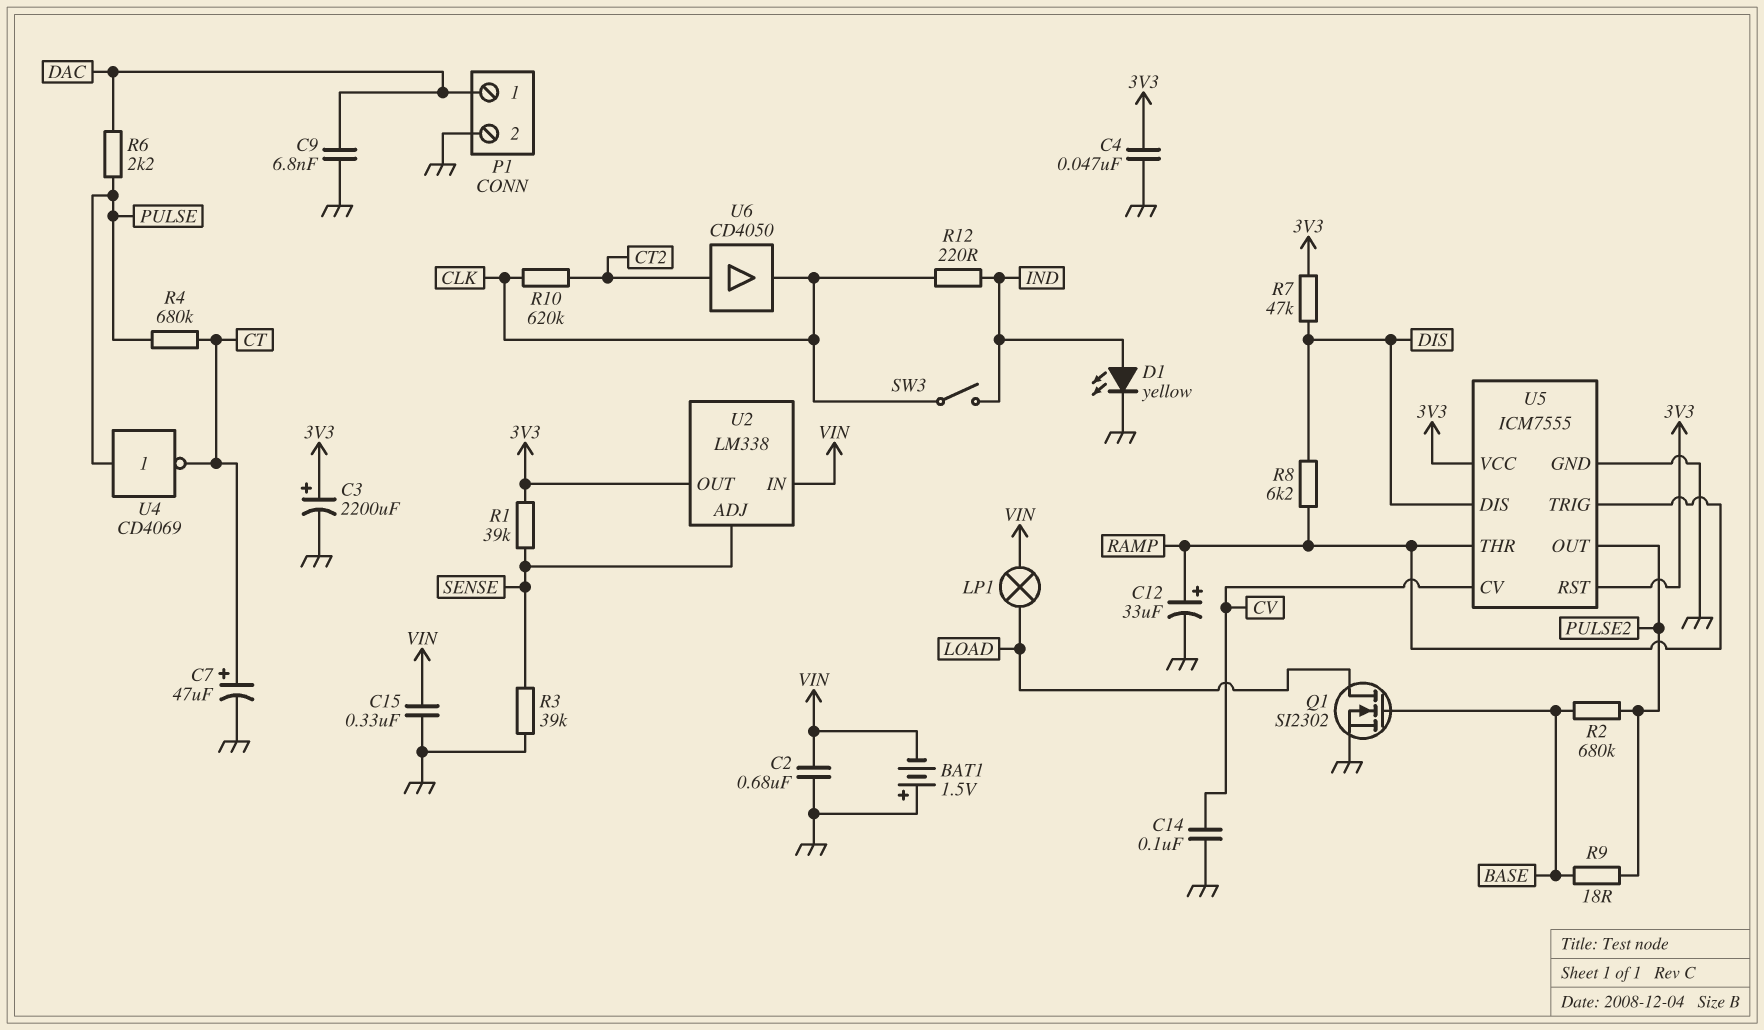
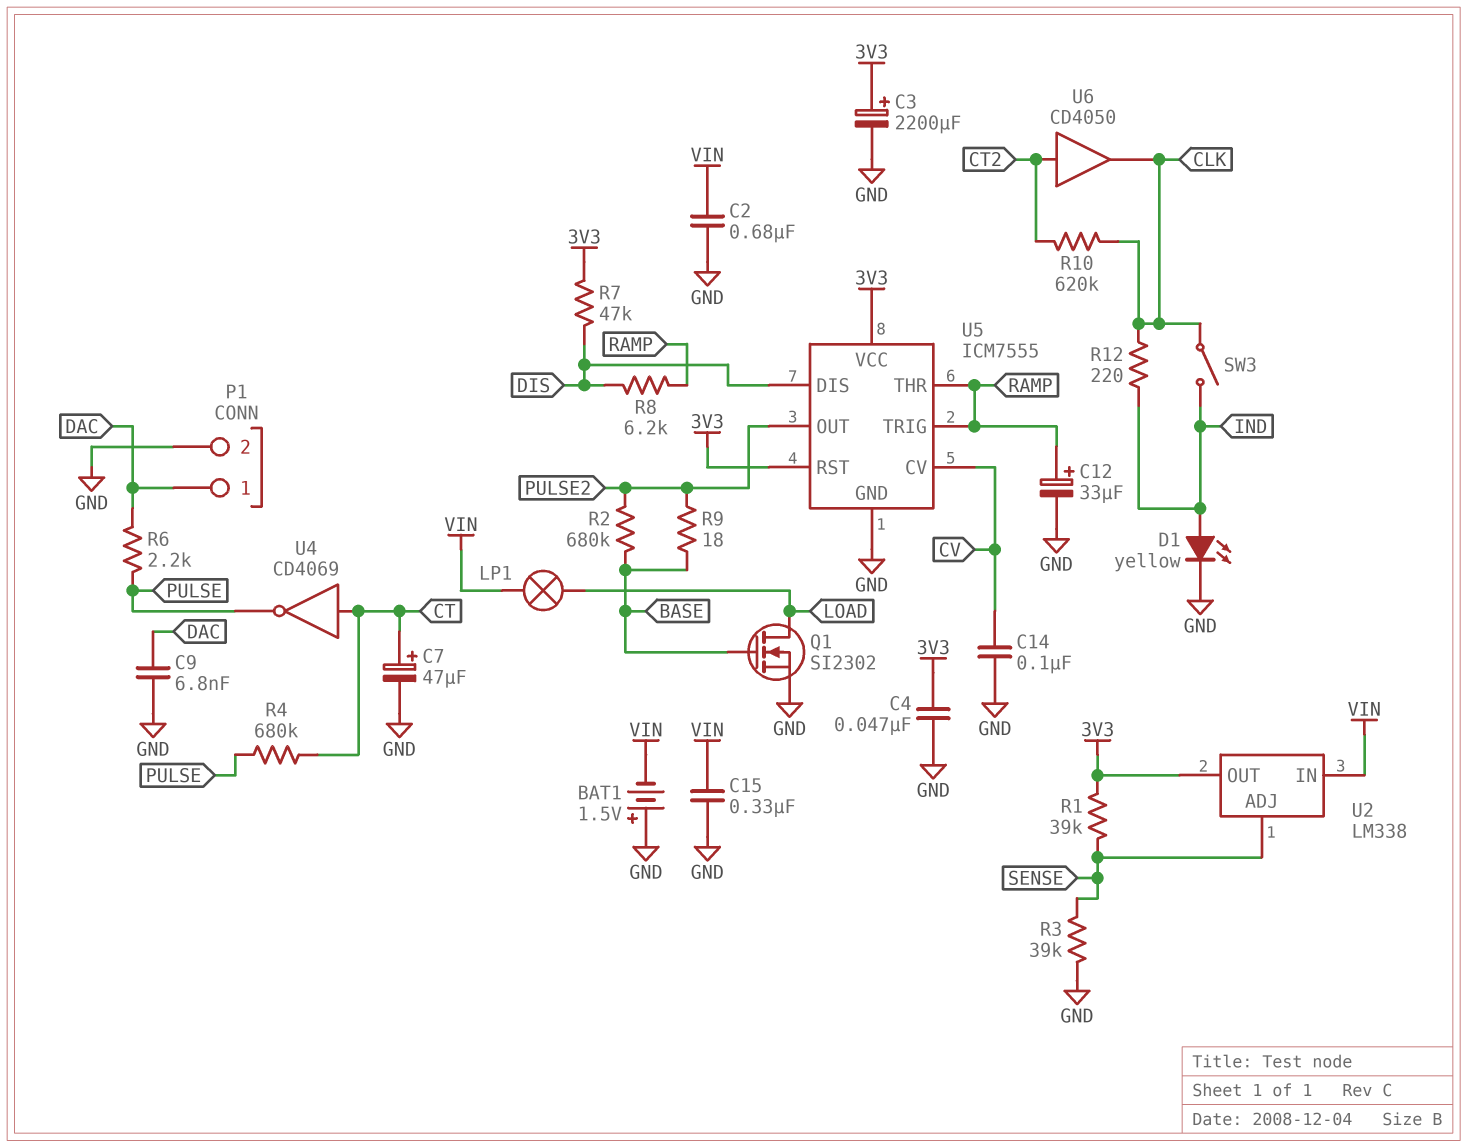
U4: NOT CD4069 (in PULSE, out CT) -> NOT CD4069 (in CT, out PULSE)

